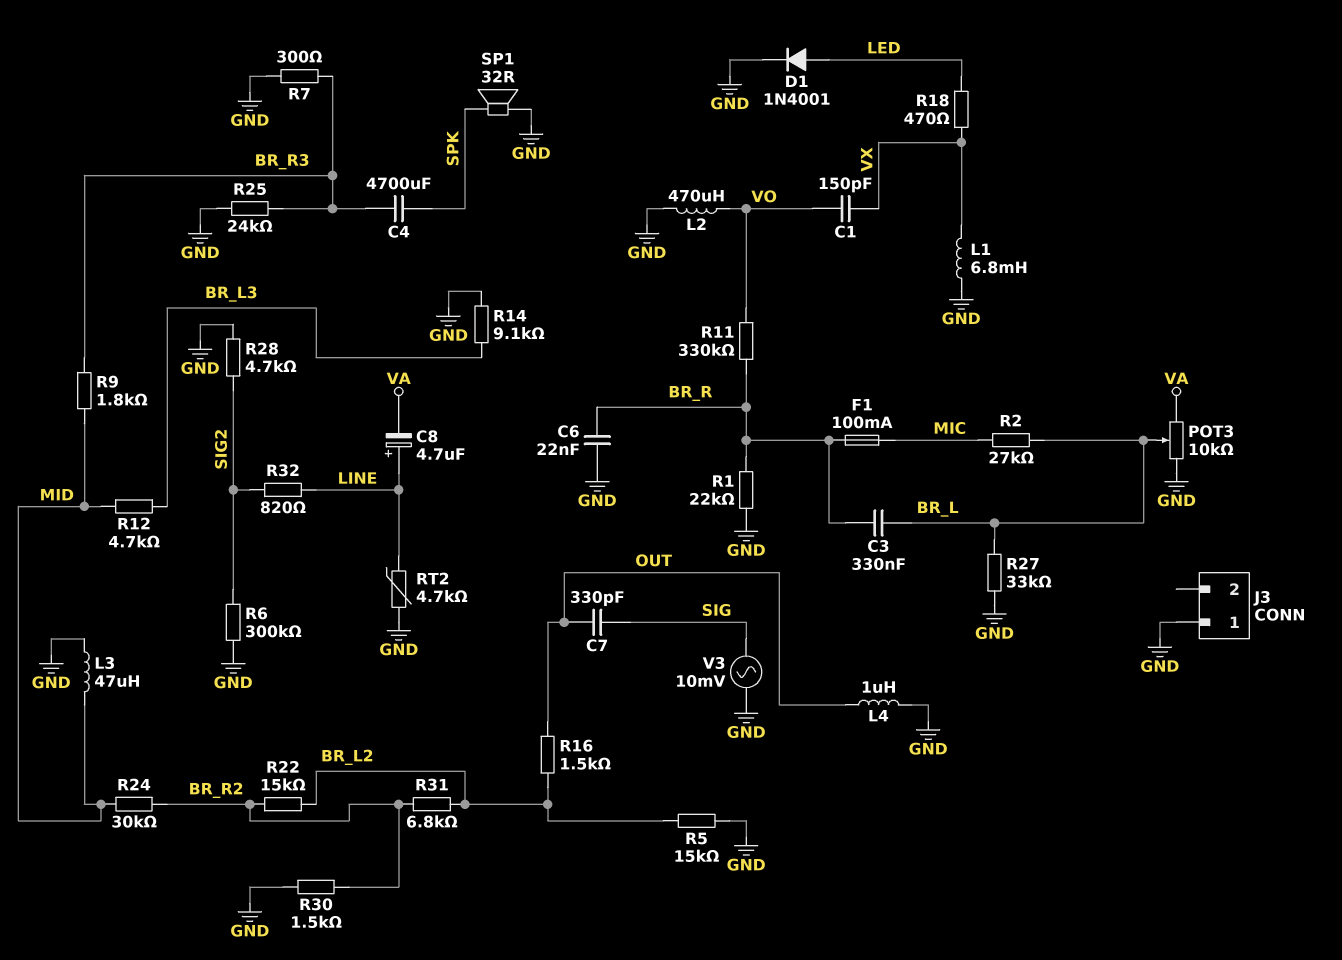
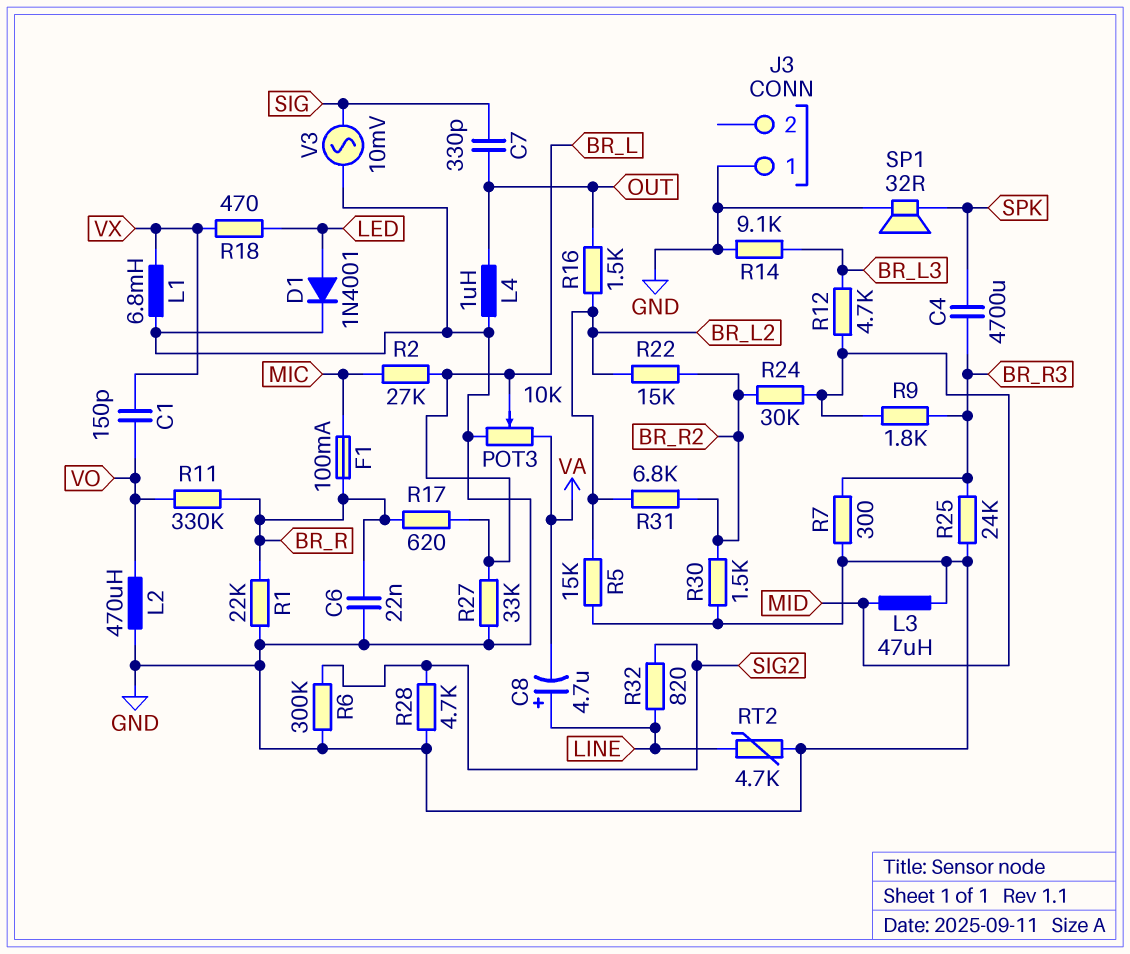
C3: 330nF (BR_L, BR_R) -> none
R17: none -> 620 (BR_L, BR_R)

